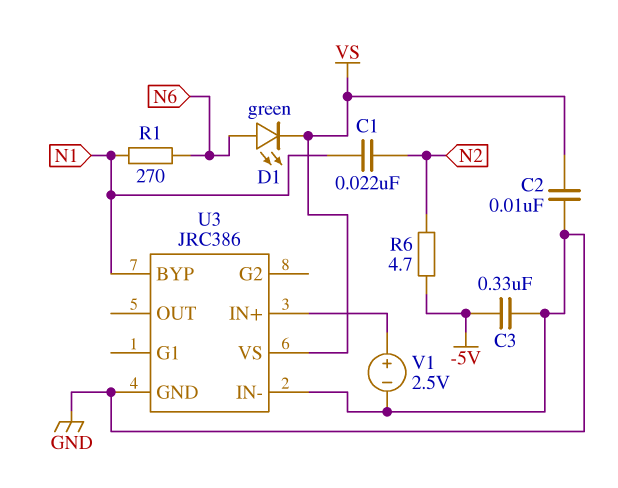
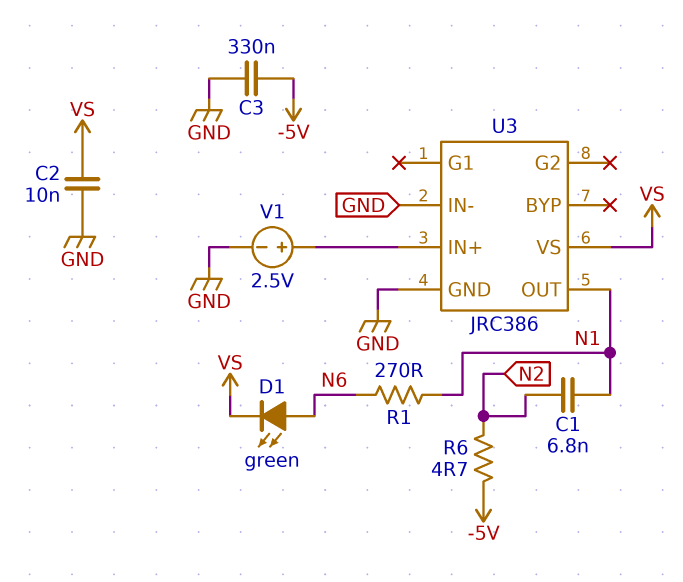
C1: 22nF (N1, N2) -> 6.8nF (N1, N2)
U3 pin BYP: N1 -> none
U3 pin OUT: none -> N1

